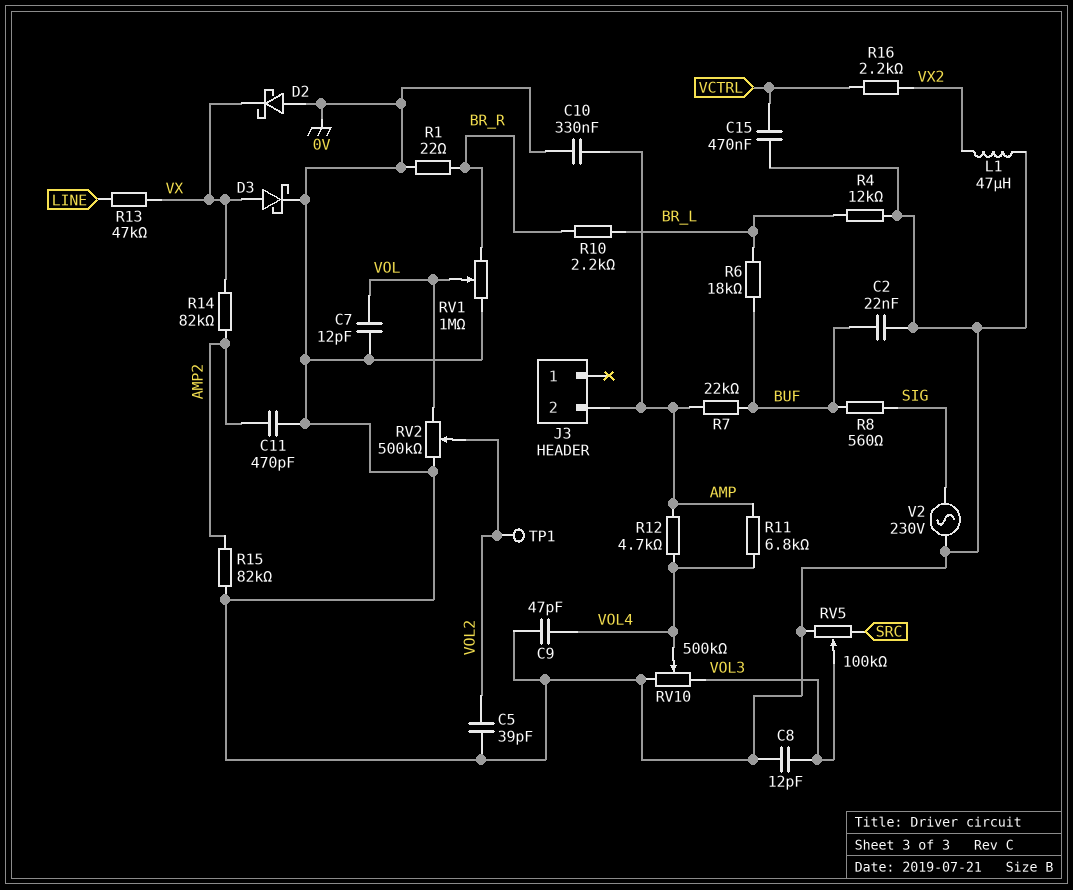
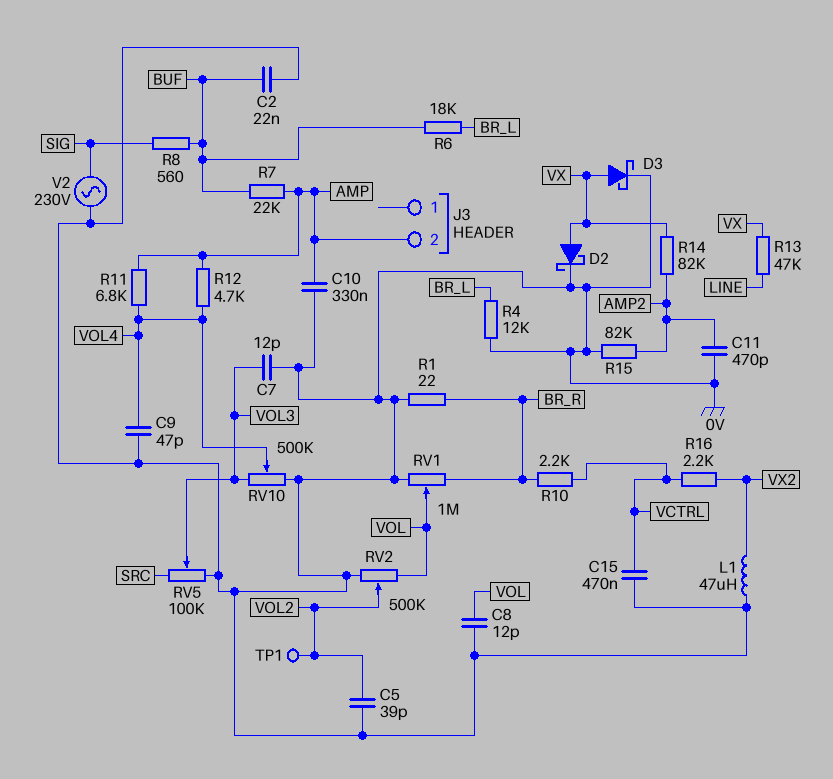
C7: 12pF (0V, VOL) -> 12pF (0V, VOL3)
C8: 12pF (0V, VOL3) -> 12pF (0V, VOL)
D2: schottky (A 0V, K VX) -> schottky (A VX, K 0V)
R10: 2.2k (BR_L, BR_R) -> 2.2k (BR_R, VCTRL)

